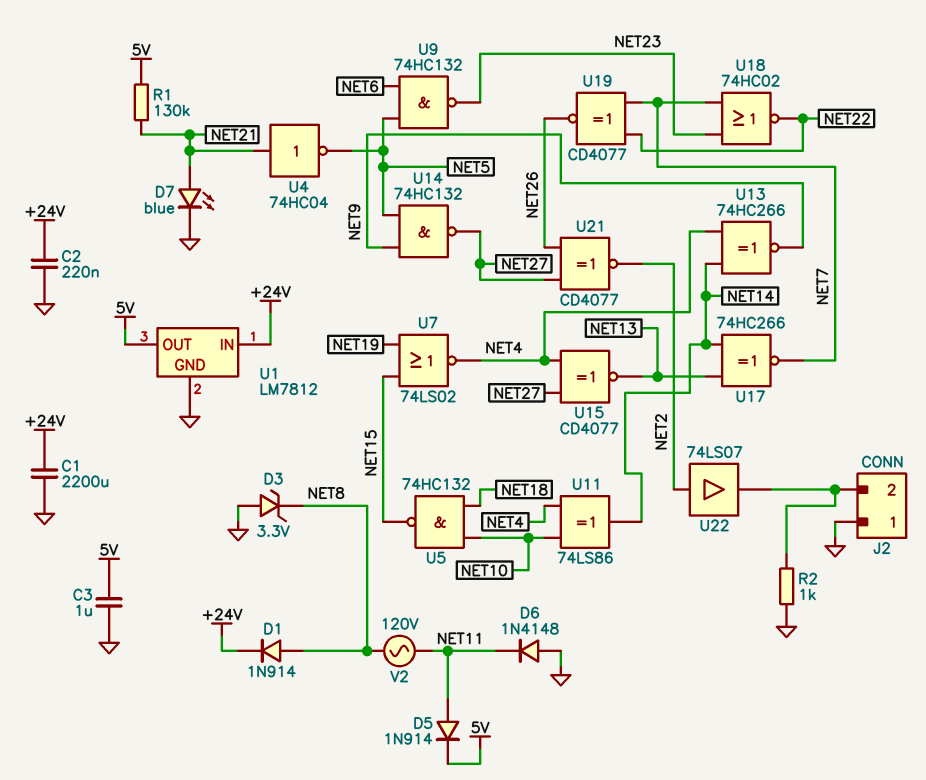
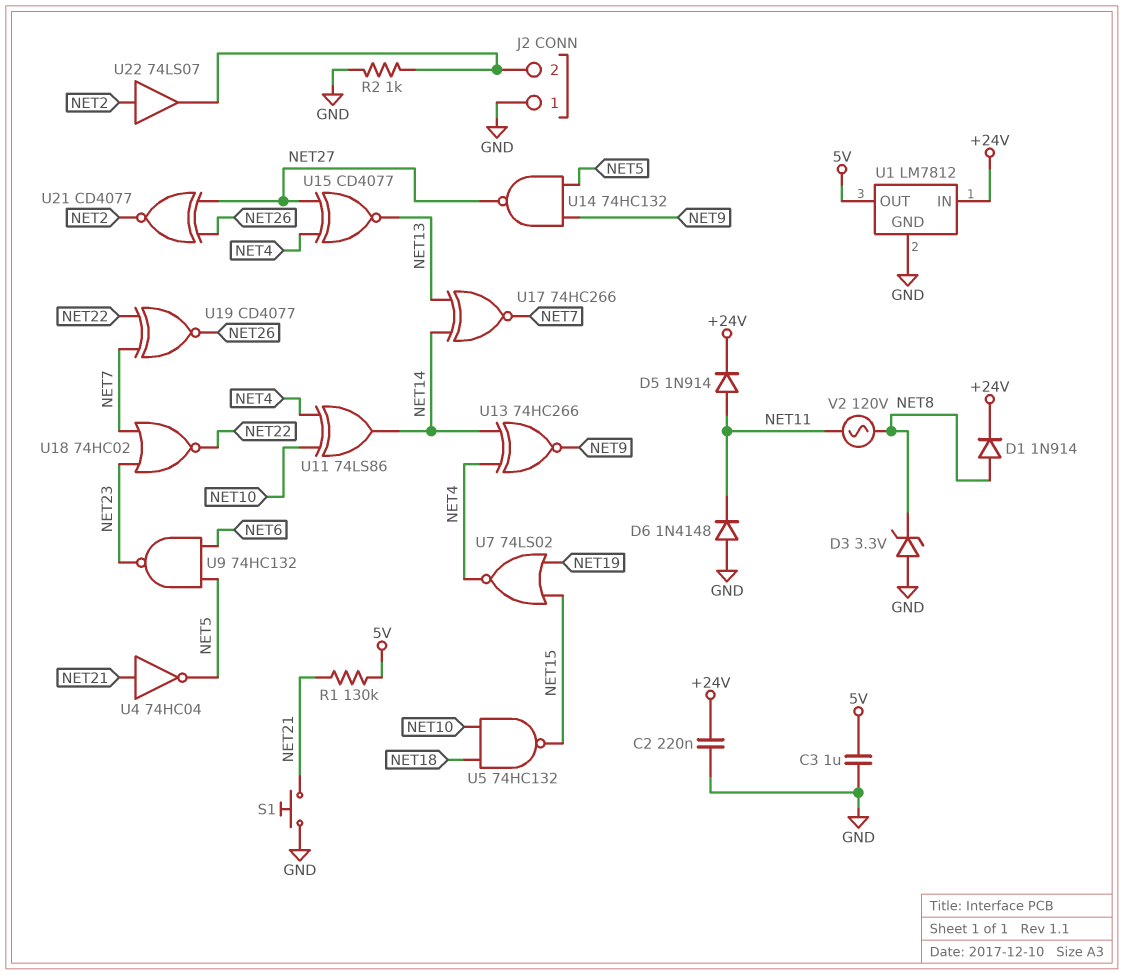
C1: 2200uF (+24V, GND) -> none
D5: diode 1N914 (A NET11, K 5V) -> diode 1N914 (A NET11, K +24V)
D7: LED blue (A NET21, K GND) -> none
S1: none -> button (GND, NET21)

